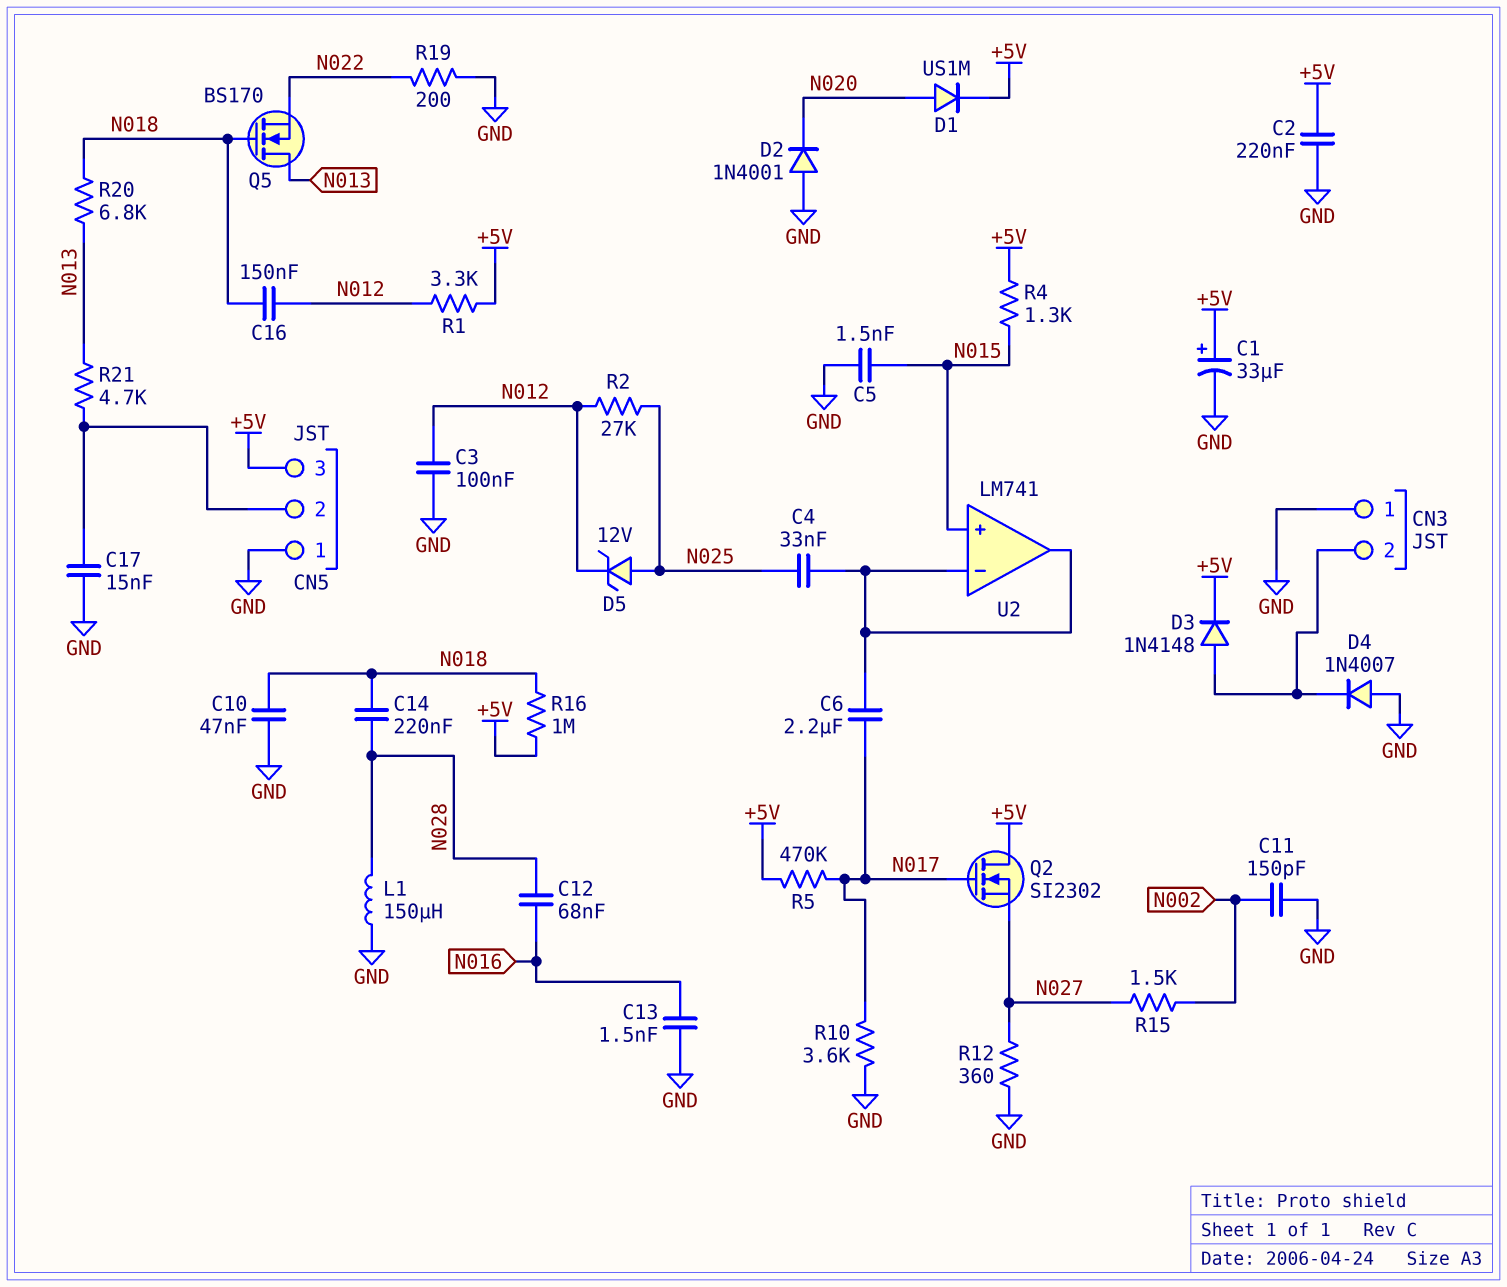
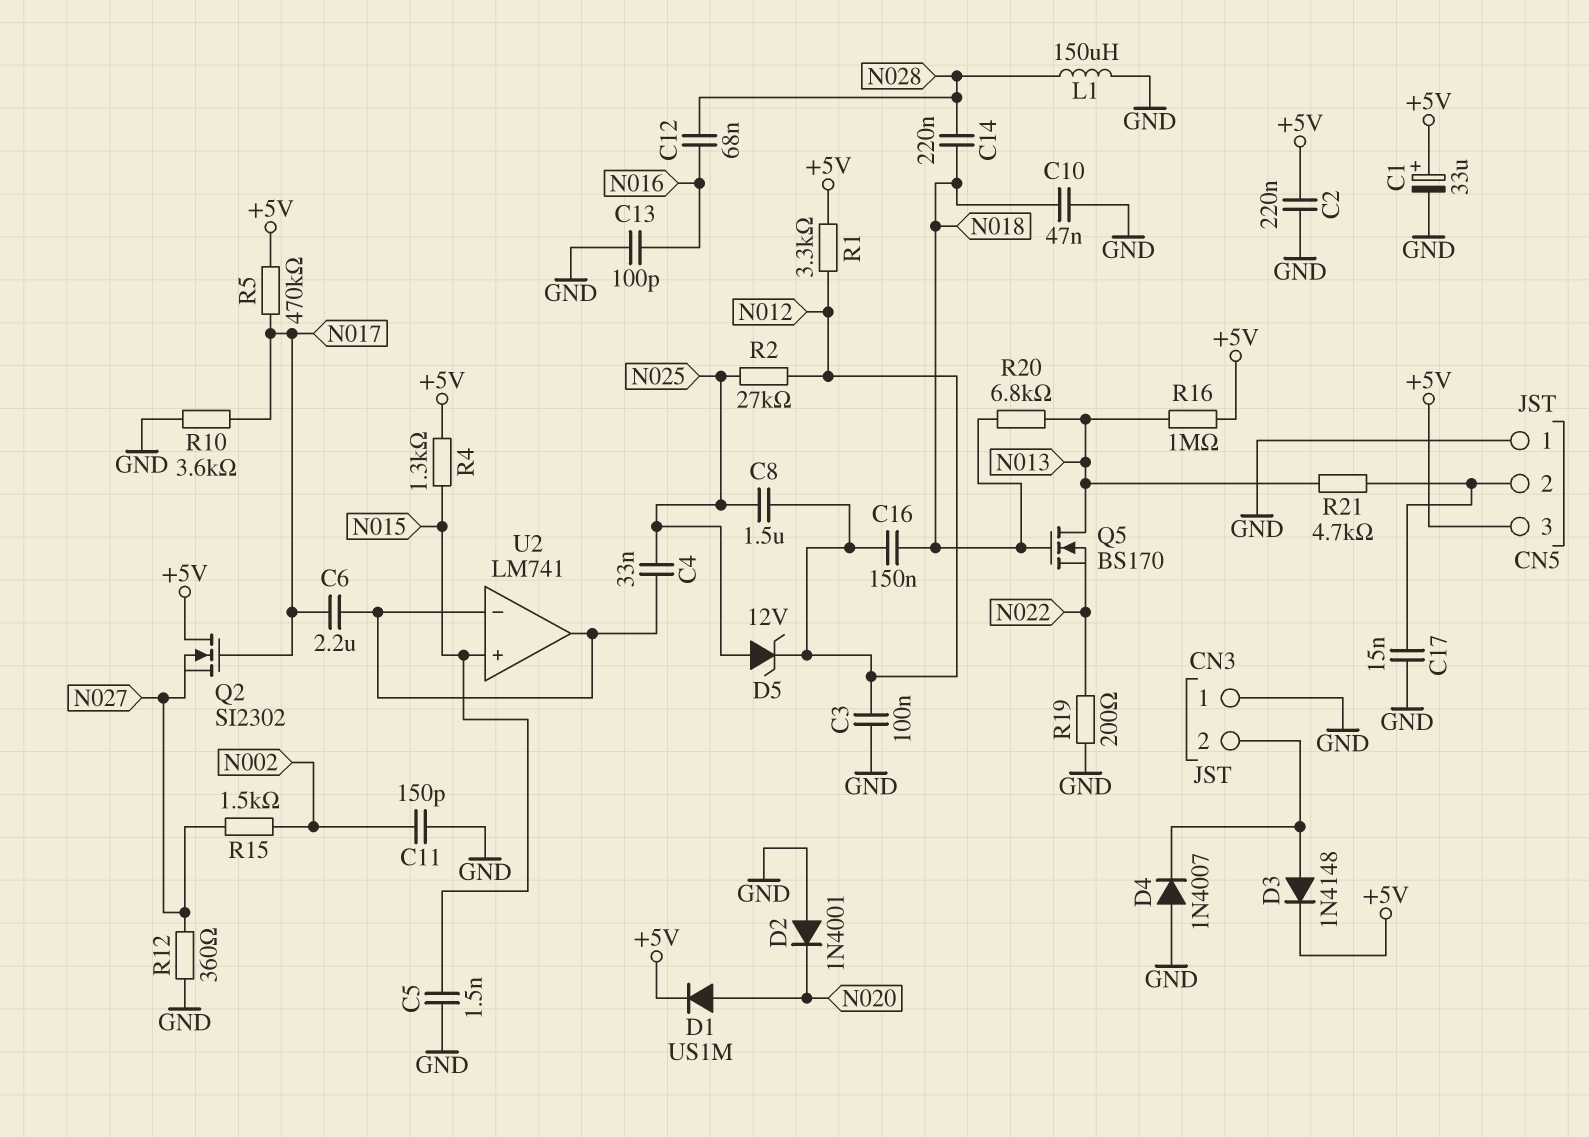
C8: none -> 1.5uF (N012, N025)
C13: 1.5nF (GND, N016) -> 100pF (GND, N016)
R16: 1M (+5V, N018) -> 1M (+5V, N013)

